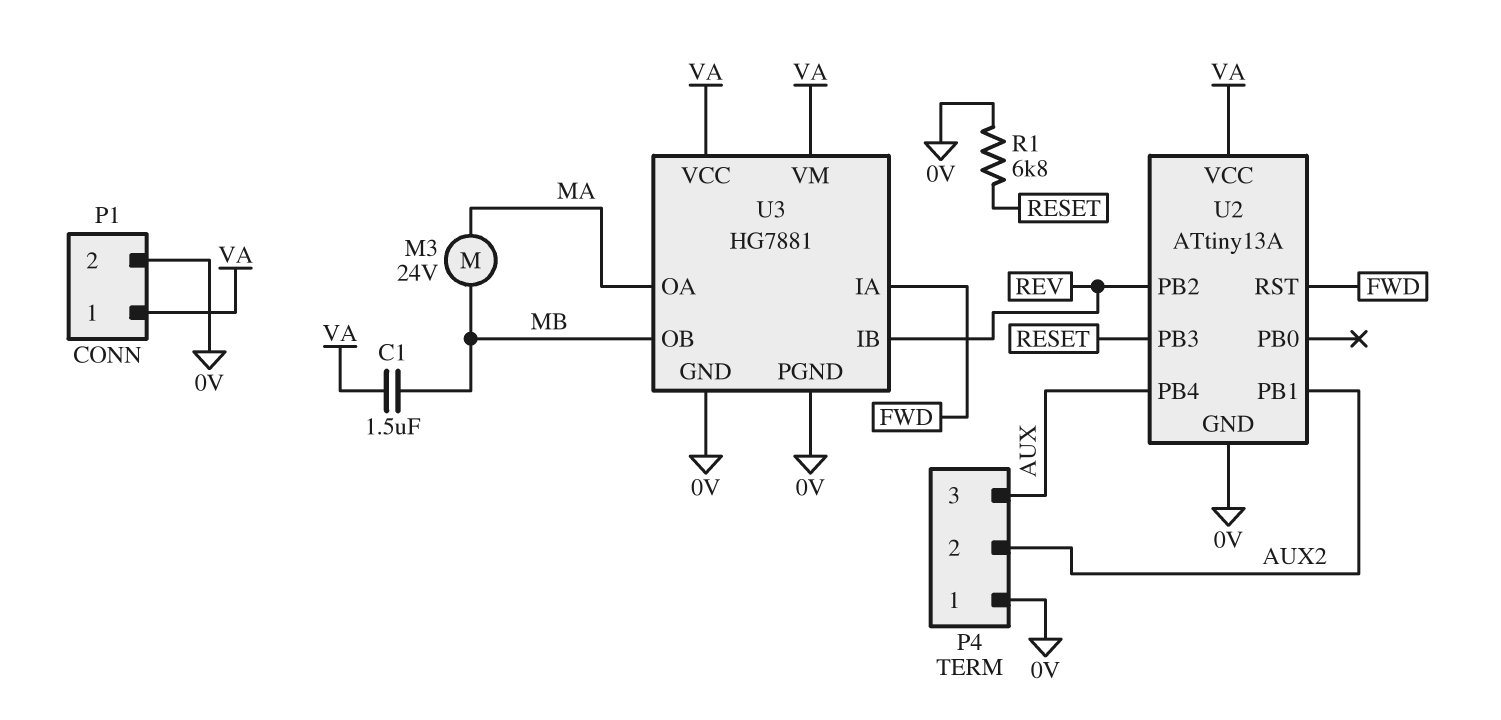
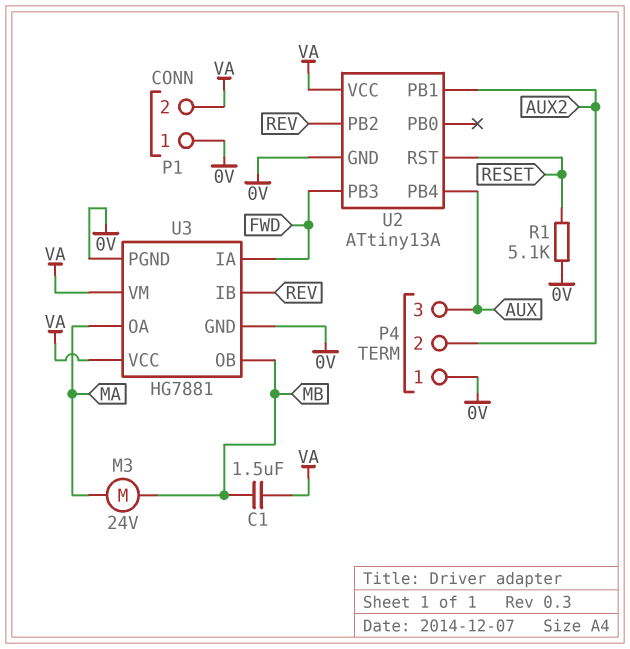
P1 pin 1: VA -> 0V
P1 pin 2: 0V -> VA
R1: 6.8k (0V, RESET) -> 5.1k (0V, RESET)
U2 pin PB3: RESET -> FWD
U2 pin RST: FWD -> RESET

